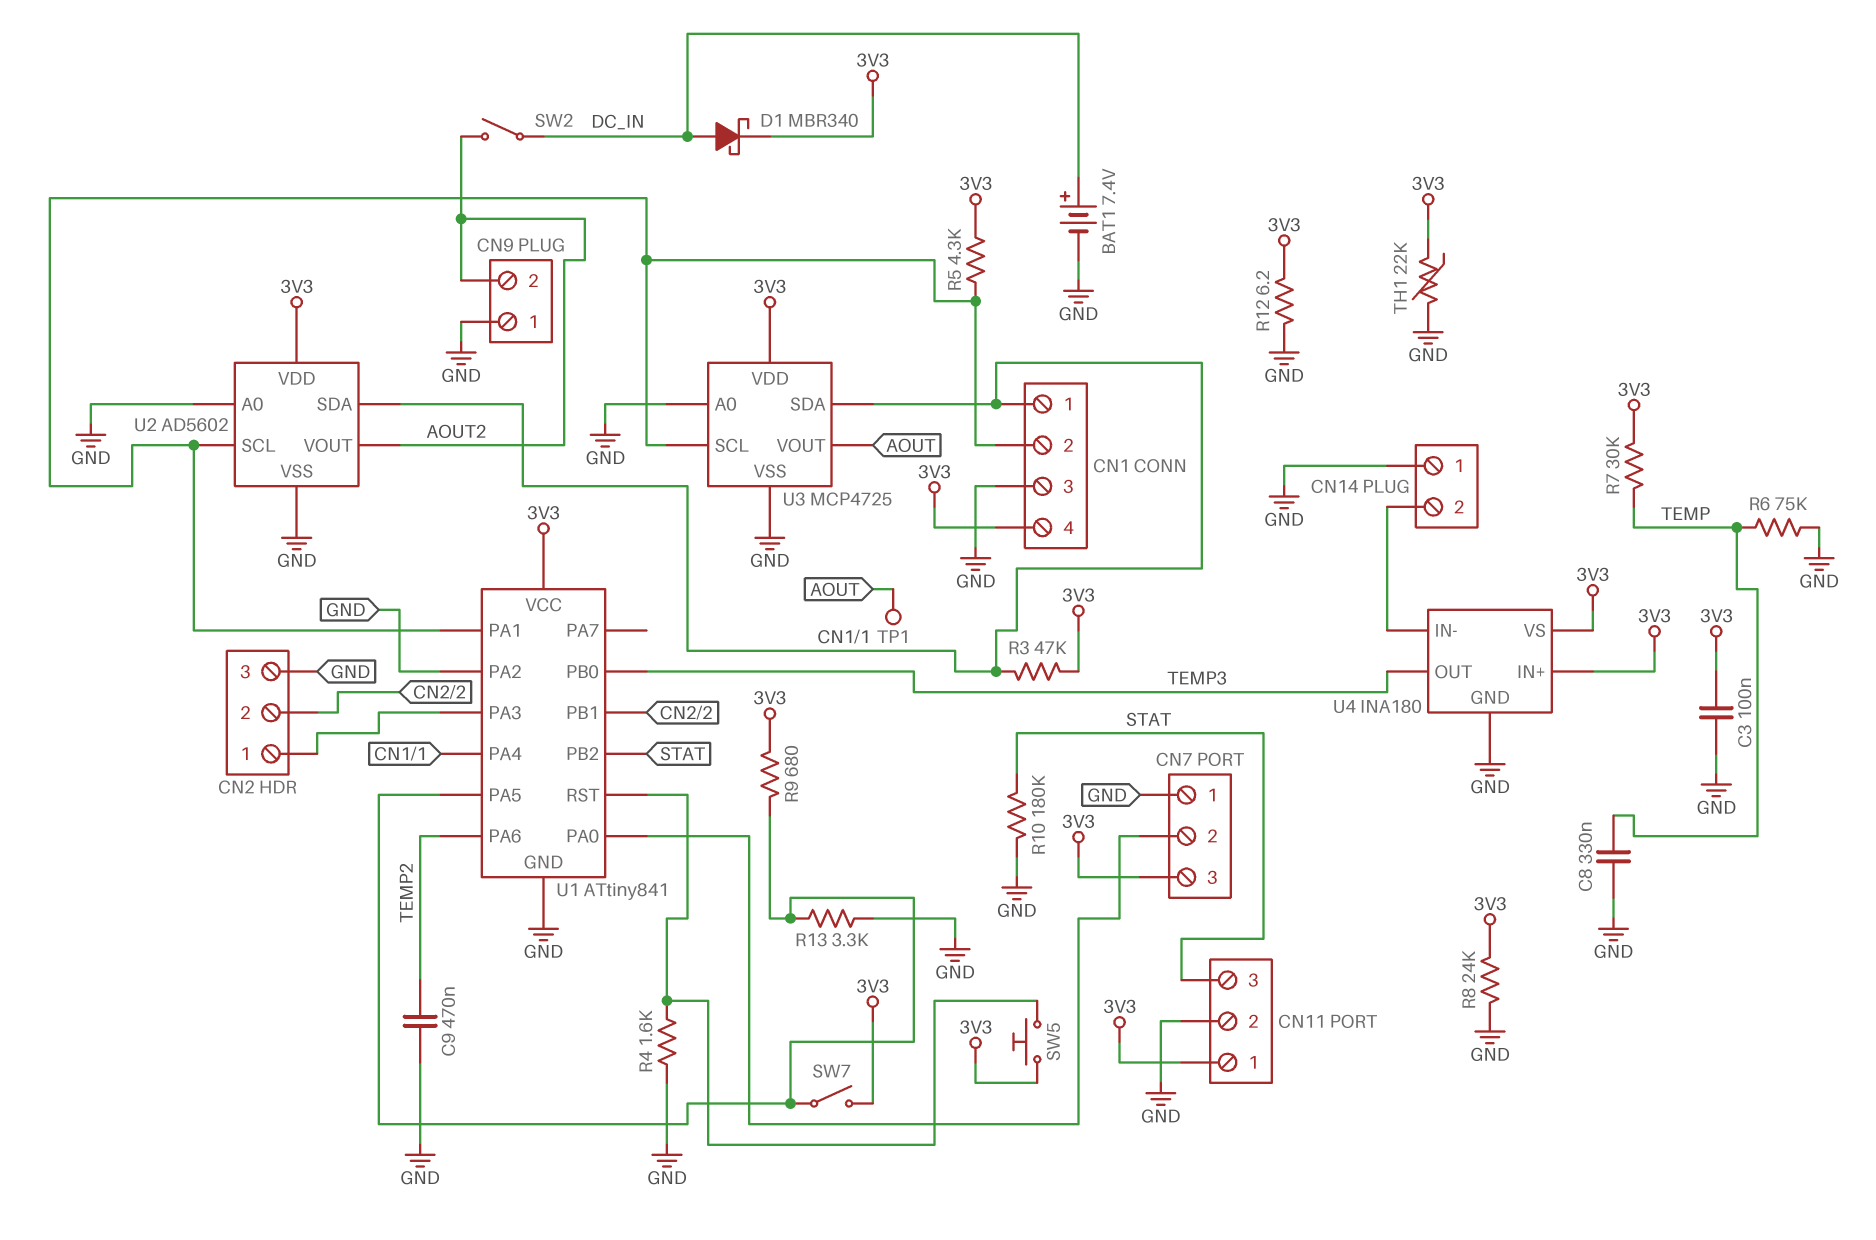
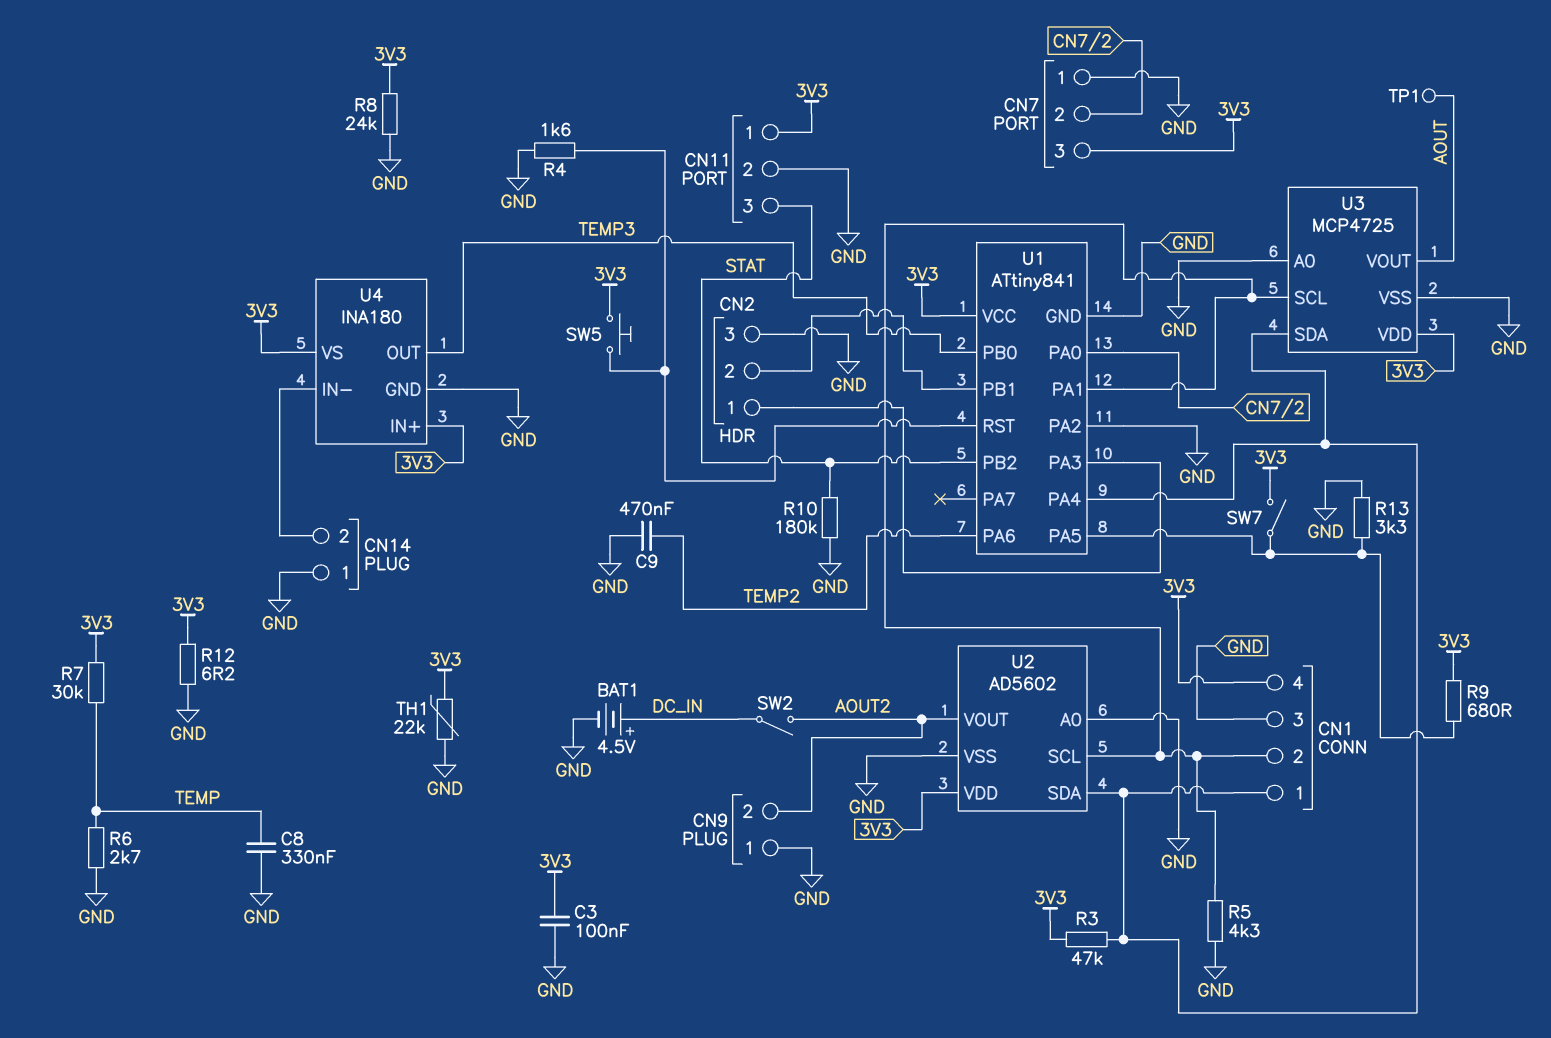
BAT1: 7.4V (plus DC_IN, minus GND) -> 4.5V (plus DC_IN, minus GND)
D1: schottky MBR340 (A DC_IN, K 3V3) -> none
R5: 4.3k (3V3, CN1/2) -> 4.3k (CN1/2, GND)
R6: 75k (GND, TEMP) -> 2.7k (GND, TEMP)

